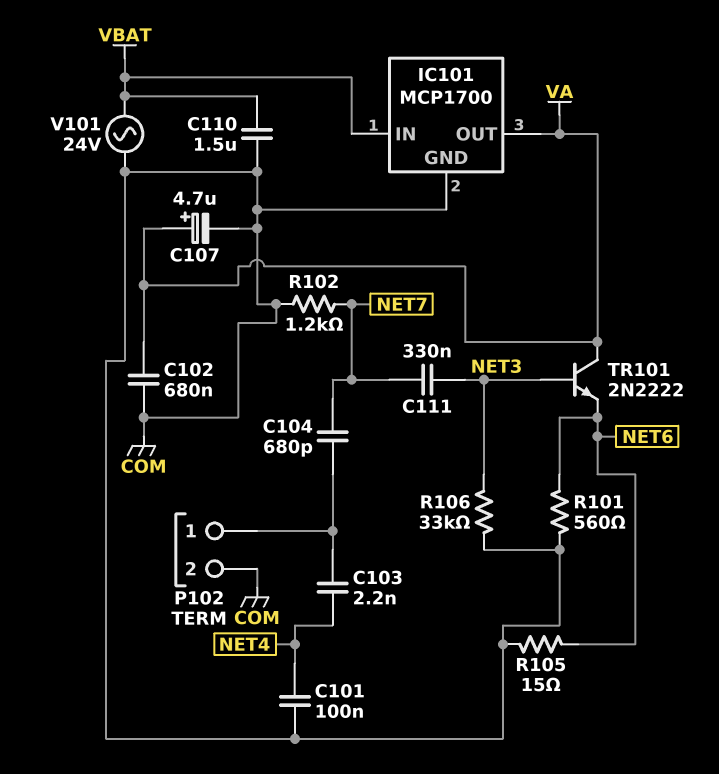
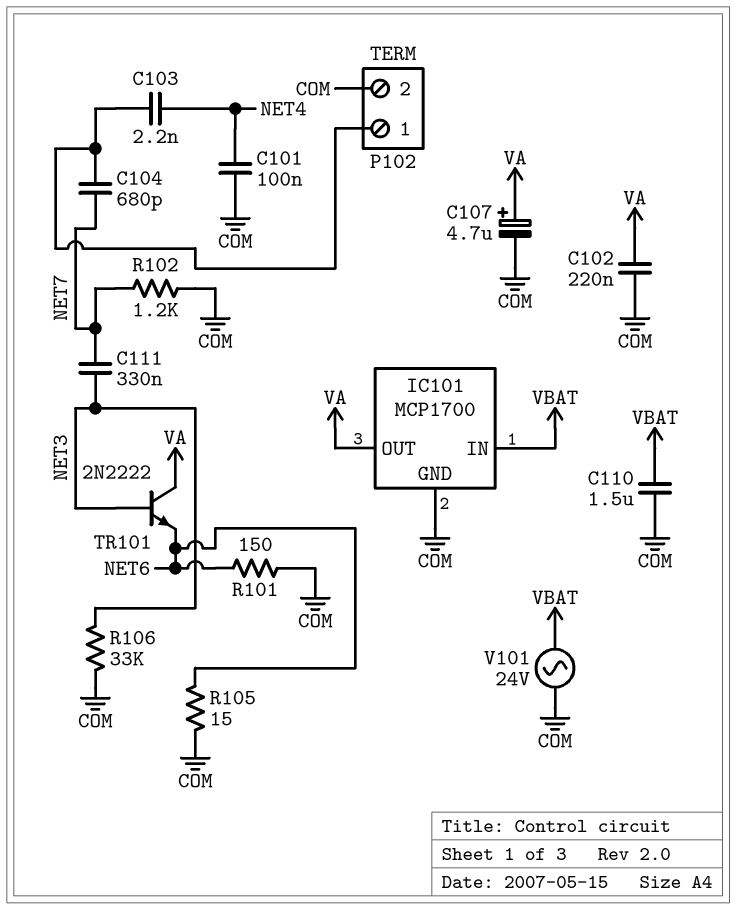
C102: 680nF (COM, VA) -> 220nF (COM, VA)
R101: 560 (COM, NET6) -> 150 (COM, NET6)

